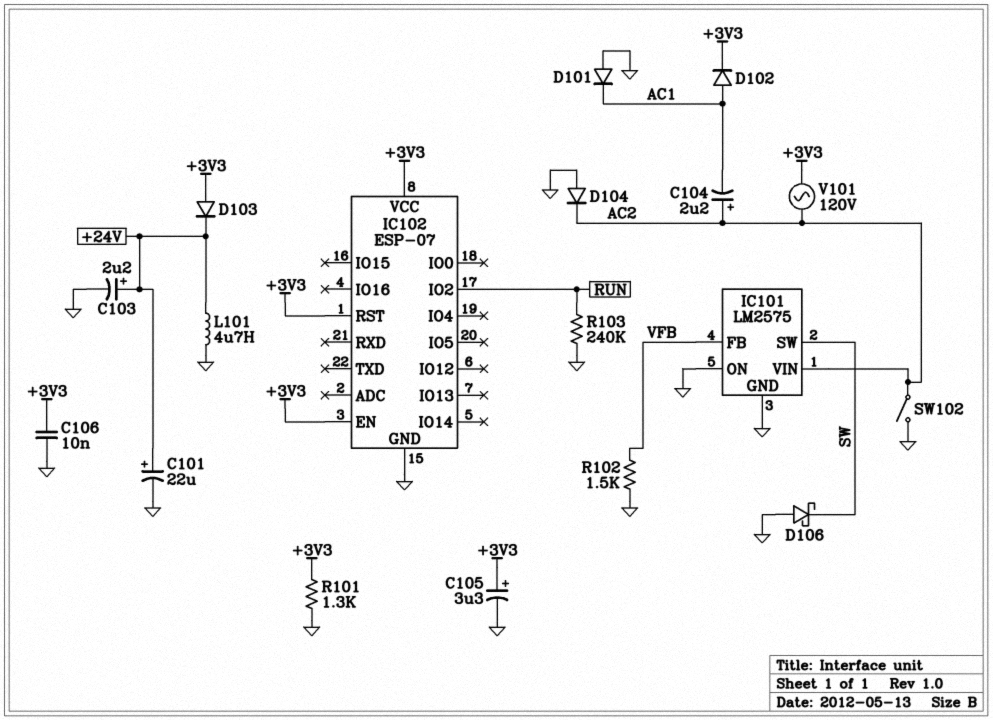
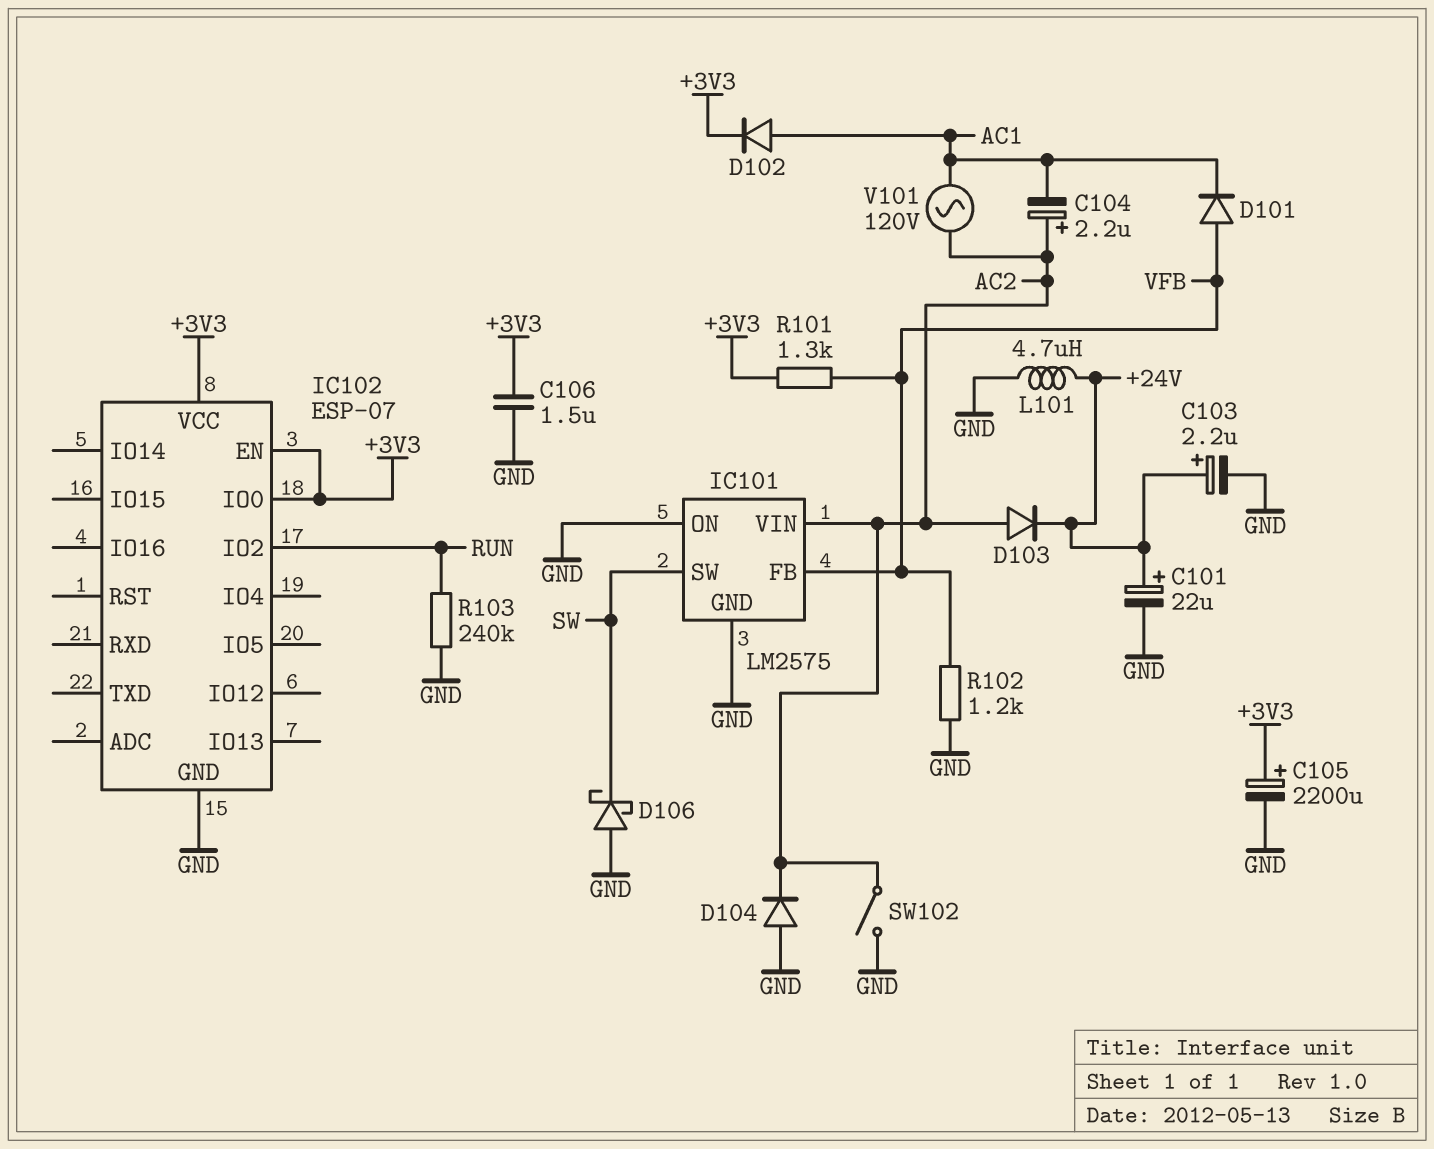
C105: 3.3uF (plus +3V3, minus GND) -> 2200uF (plus +3V3, minus GND)
C106: 10nF (+3V3, GND) -> 1.5uF (+3V3, GND)
D101: diode (A GND, K AC1) -> diode (A VFB, K AC1)
D103: diode (A +3V3, K +24V) -> diode (A AC2, K +24V)
IC102 pin IO0: none -> +3V3
IC102 pin RST: +3V3 -> none
R101: 1.3k (+3V3, GND) -> 1.3k (+3V3, VFB)
R102: 1.5k (GND, VFB) -> 1.2k (GND, VFB)
V101: AC 120V (+3V3, AC2) -> AC 120V (AC1, AC2)

